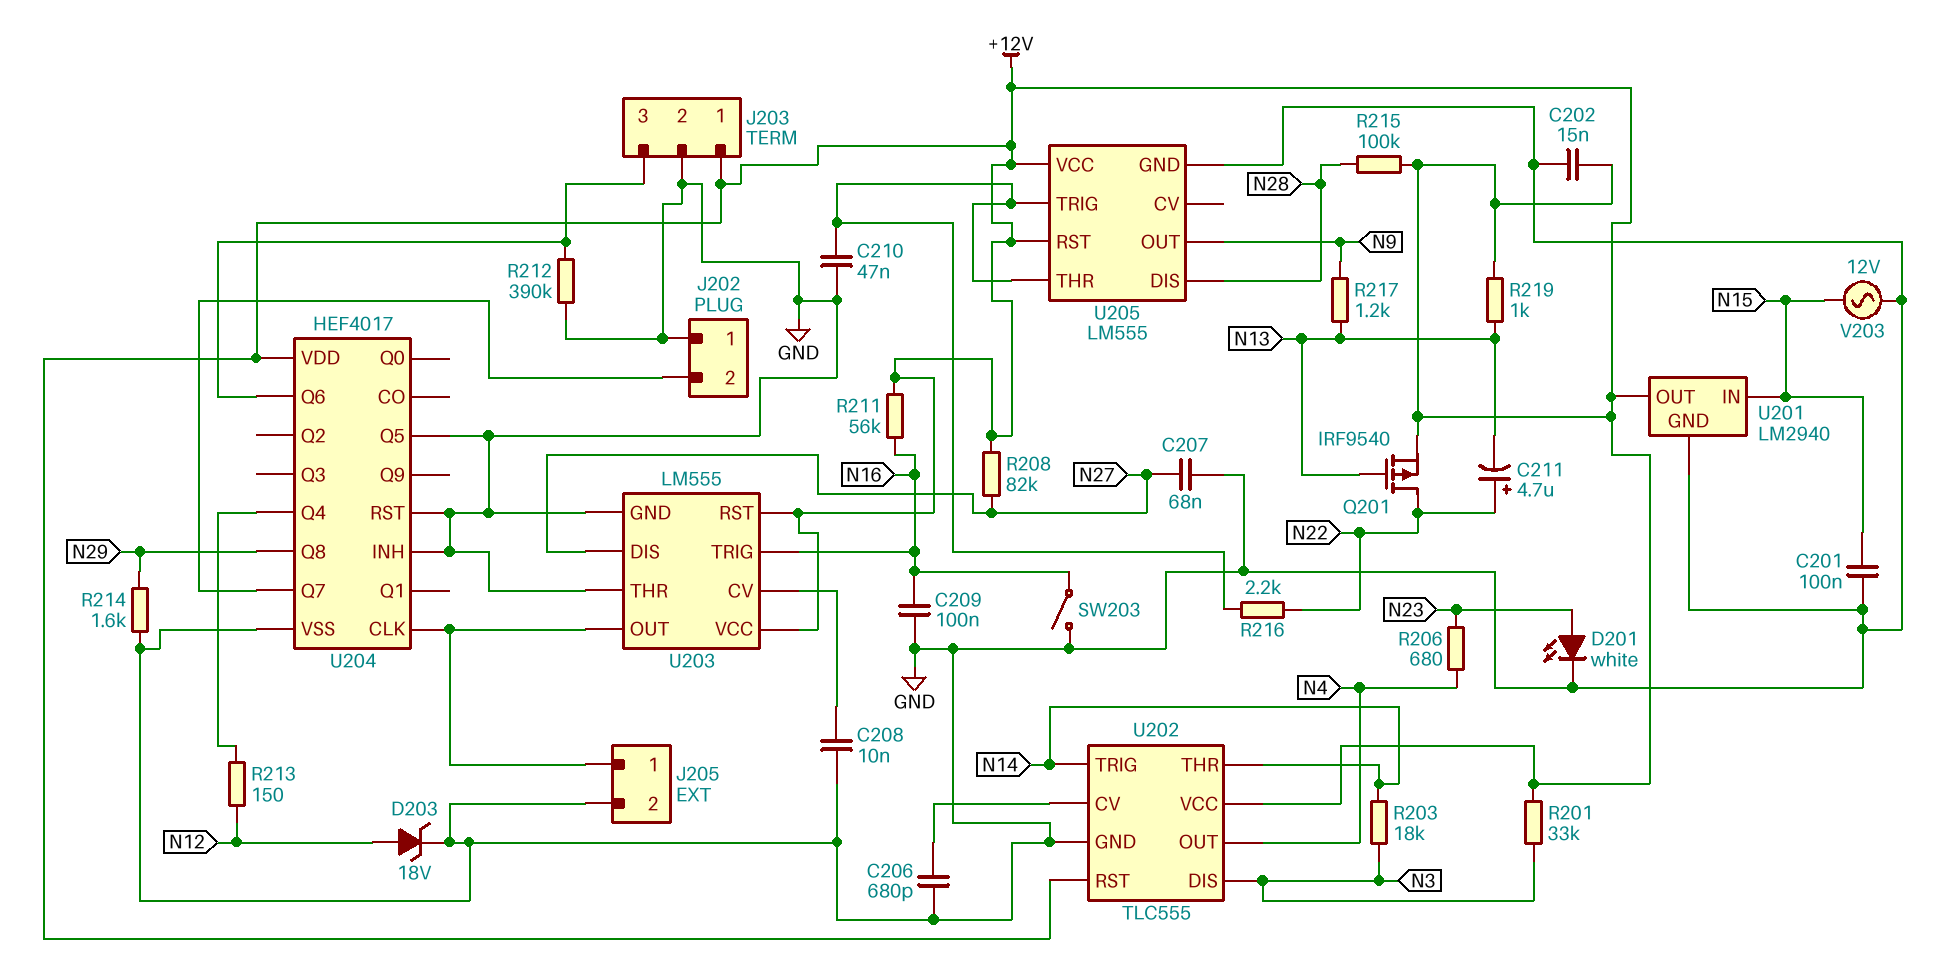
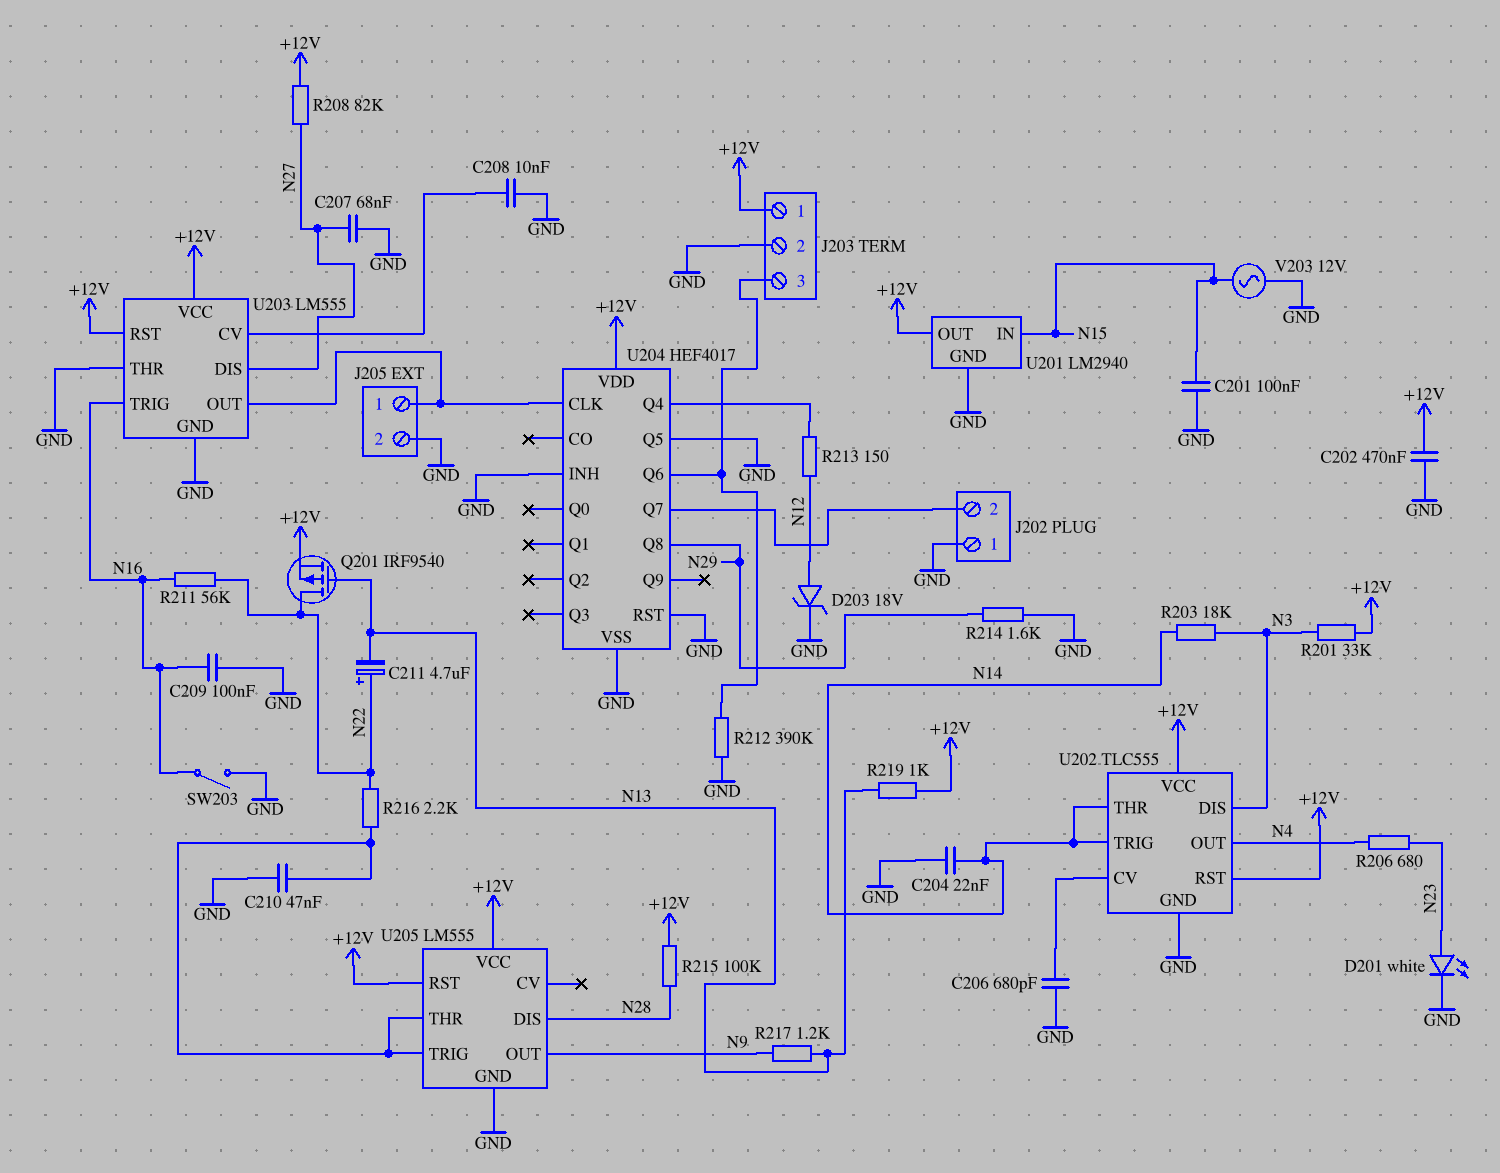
C202: 15nF (+12V, GND) -> 470nF (+12V, GND)
C204: none -> 22nF (GND, N14)
R211: 56k (+12V, N16) -> 56k (N16, N22)

